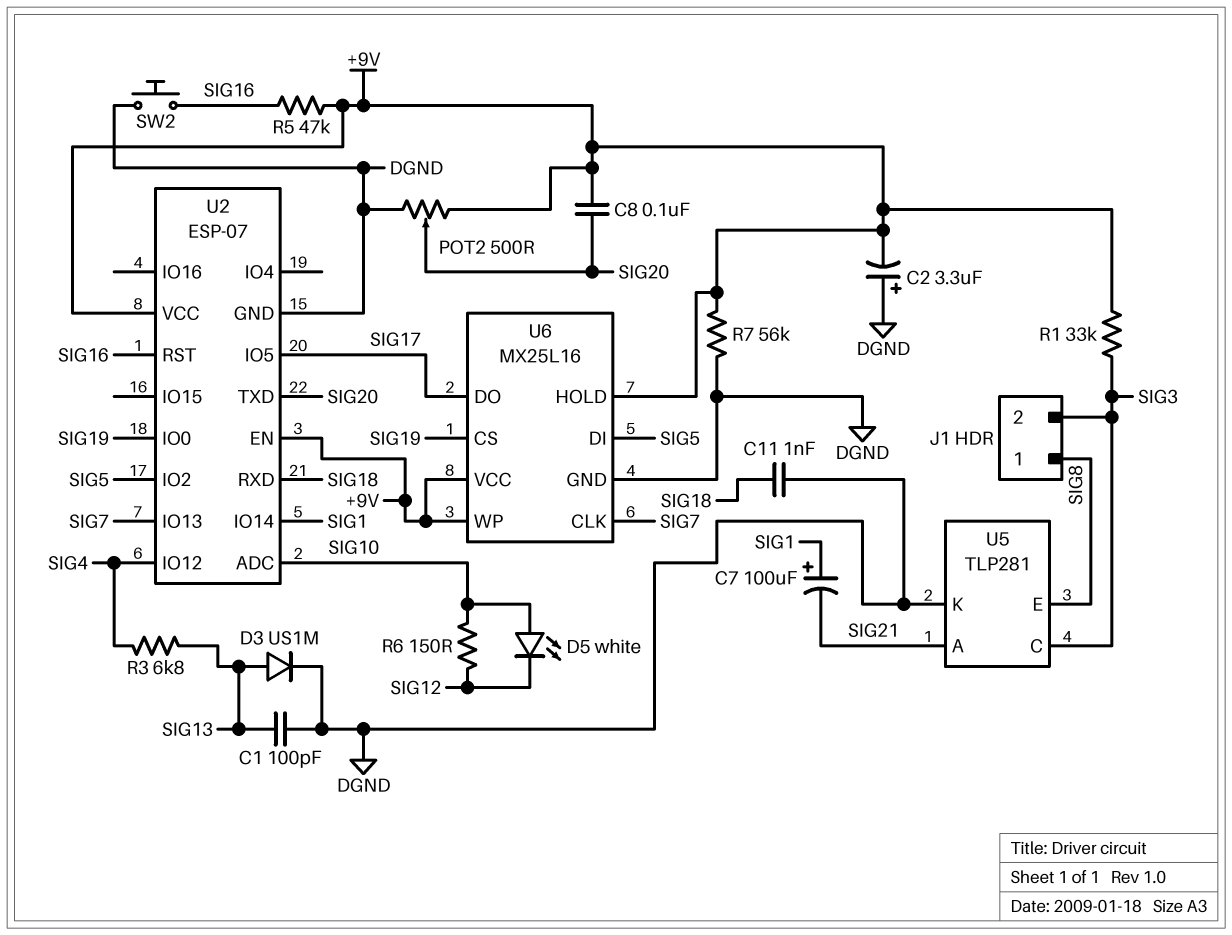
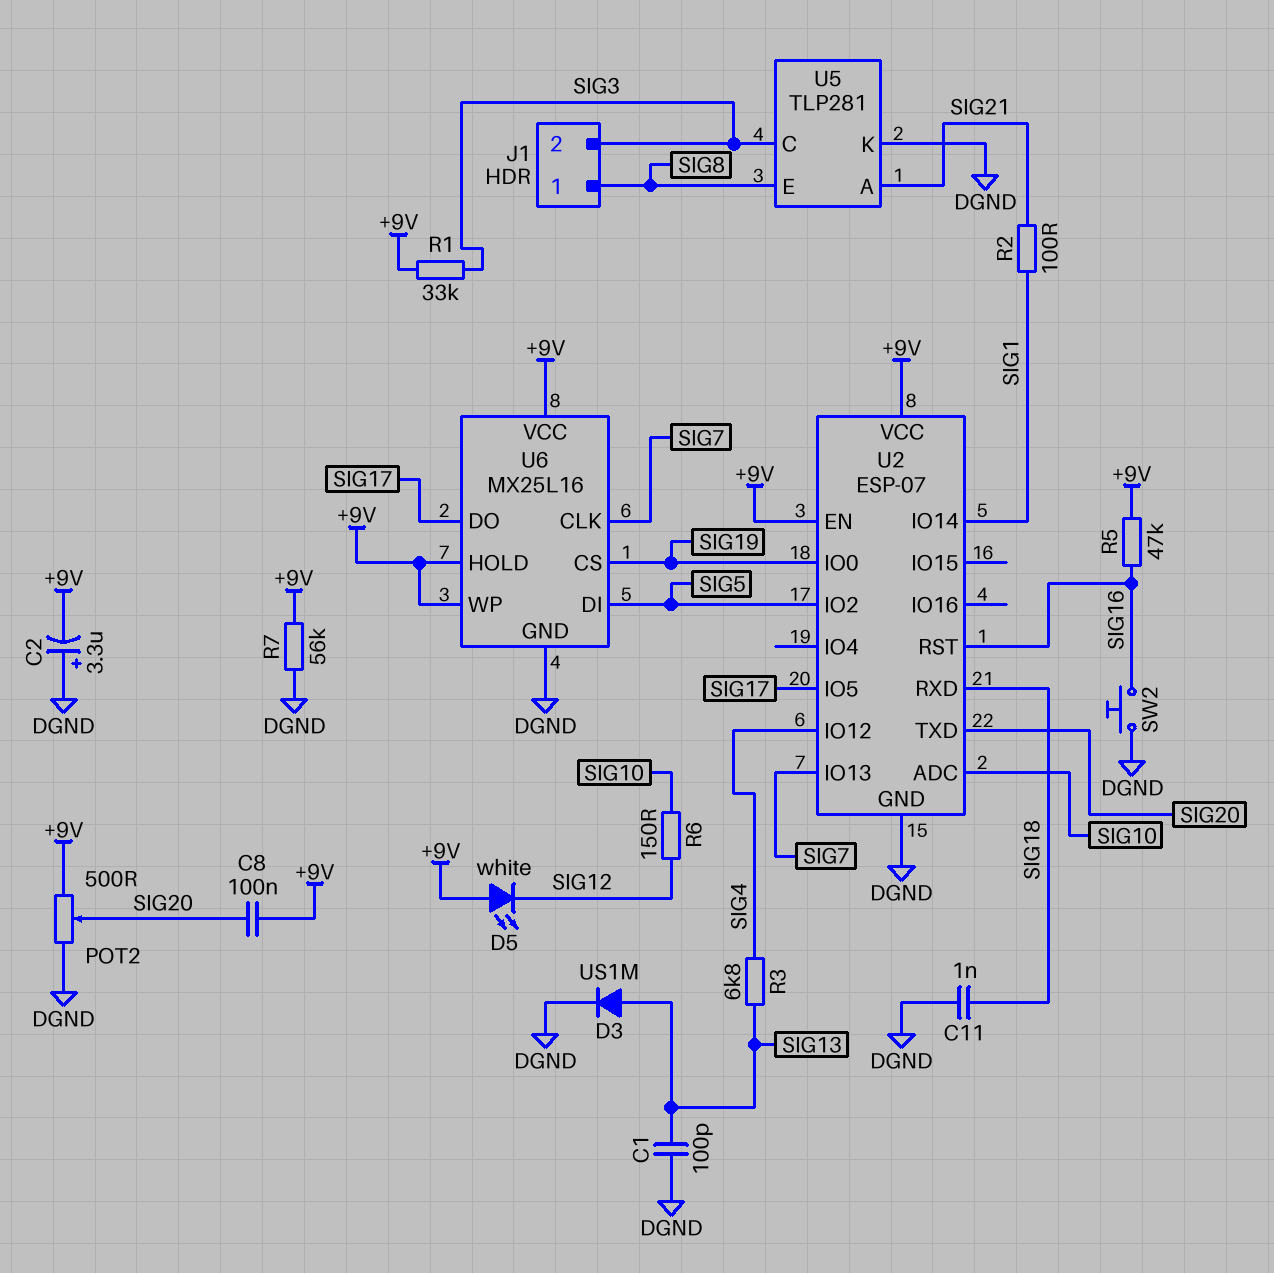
C7: 100uF (plus SIG1, minus SIG21) -> none
D5: LED white (A SIG10, K SIG12) -> LED white (A +9V, K SIG12)
R2: none -> 100 (SIG1, SIG21)

